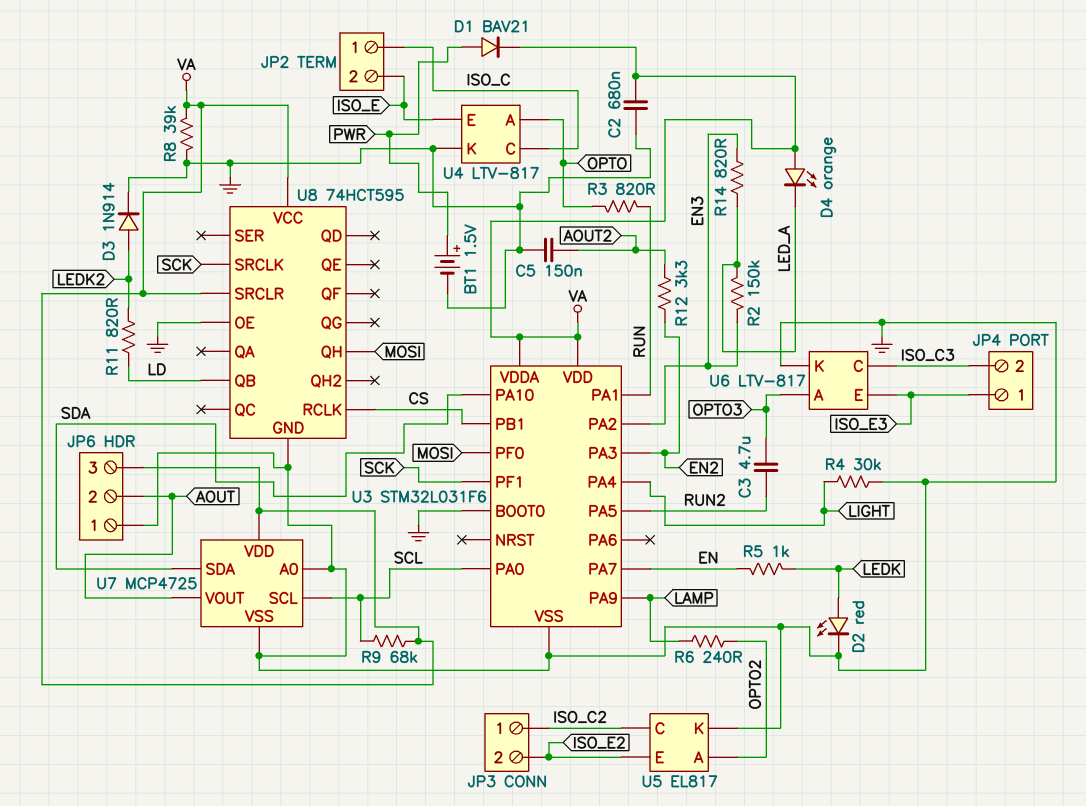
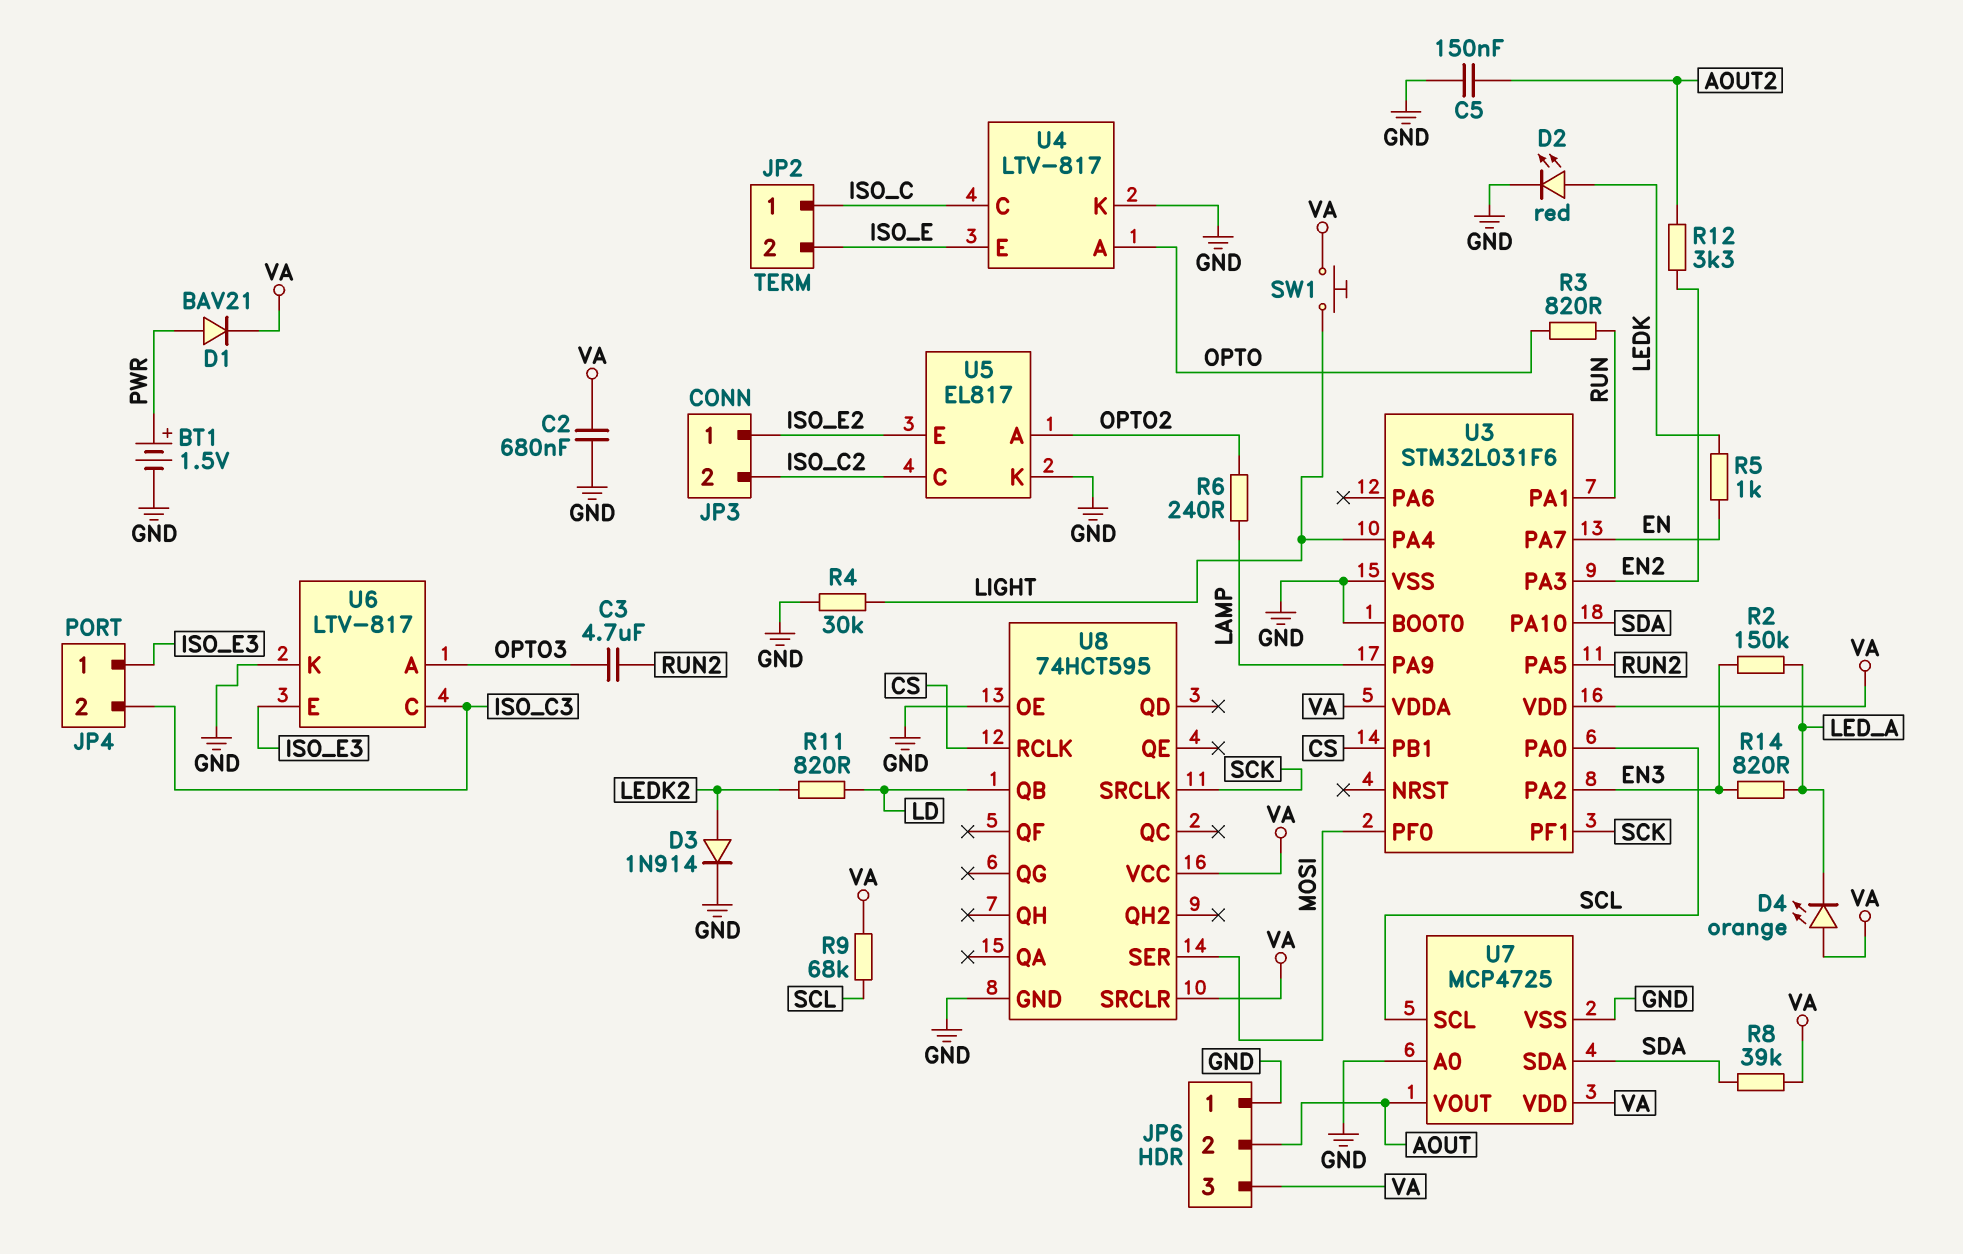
JP3 pin 1: ISO_C2 -> ISO_E2
JP3 pin 2: ISO_E2 -> ISO_C2
R8: 39k (GND, VA) -> 39k (SDA, VA)
SW1: none -> button (LIGHT, VA)
U8 pin QH: MOSI -> none
U8 pin SER: none -> MOSI

